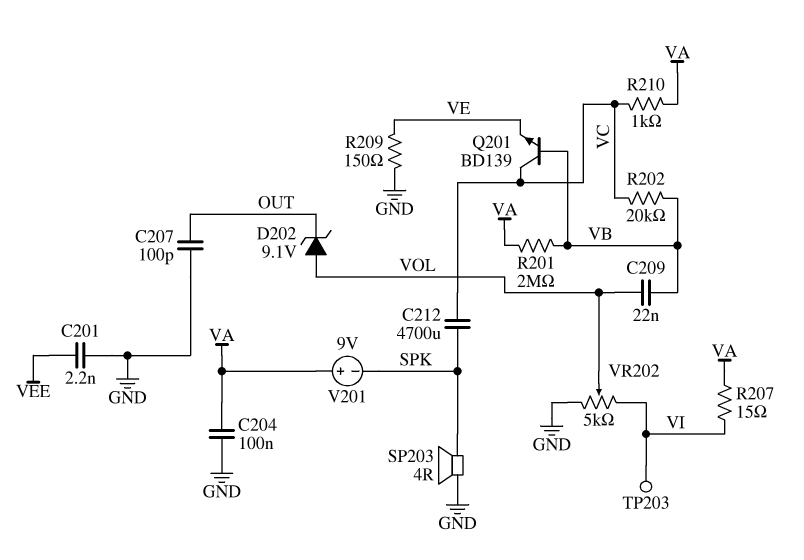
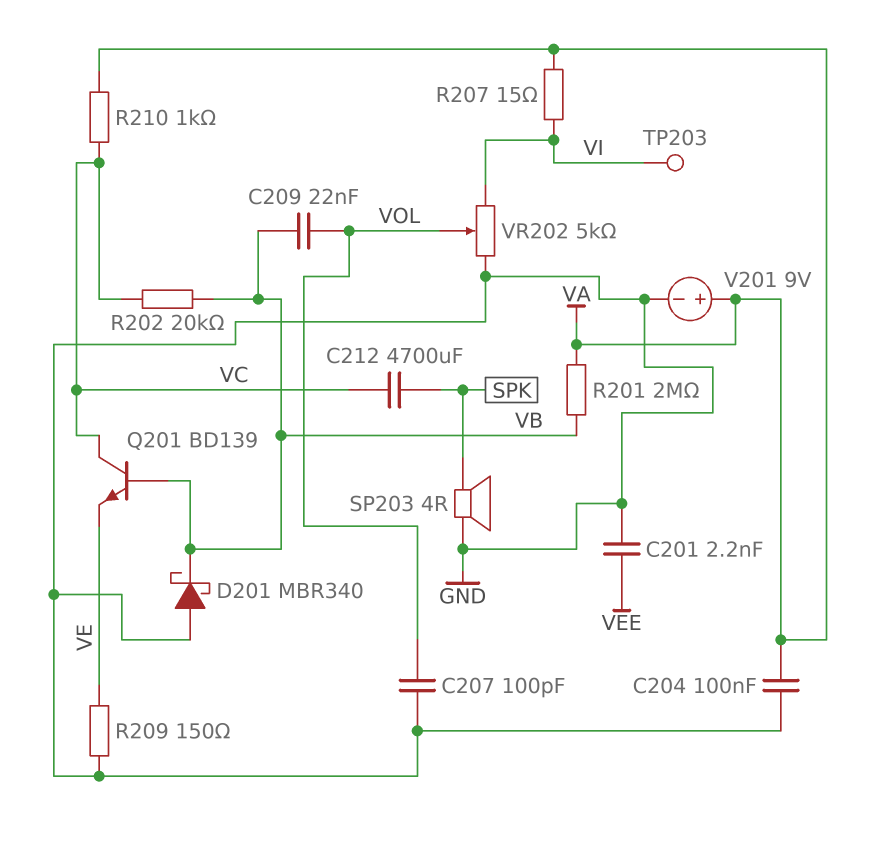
C207: 100pF (GND, OUT) -> 100pF (GND, VOL)
D201: none -> schottky MBR340 (A GND, K VB)
D202: zener 9.1V (A VOL, K OUT) -> none
V201: 9V (plus VA, minus SPK) -> 9V (plus VA, minus GND)

